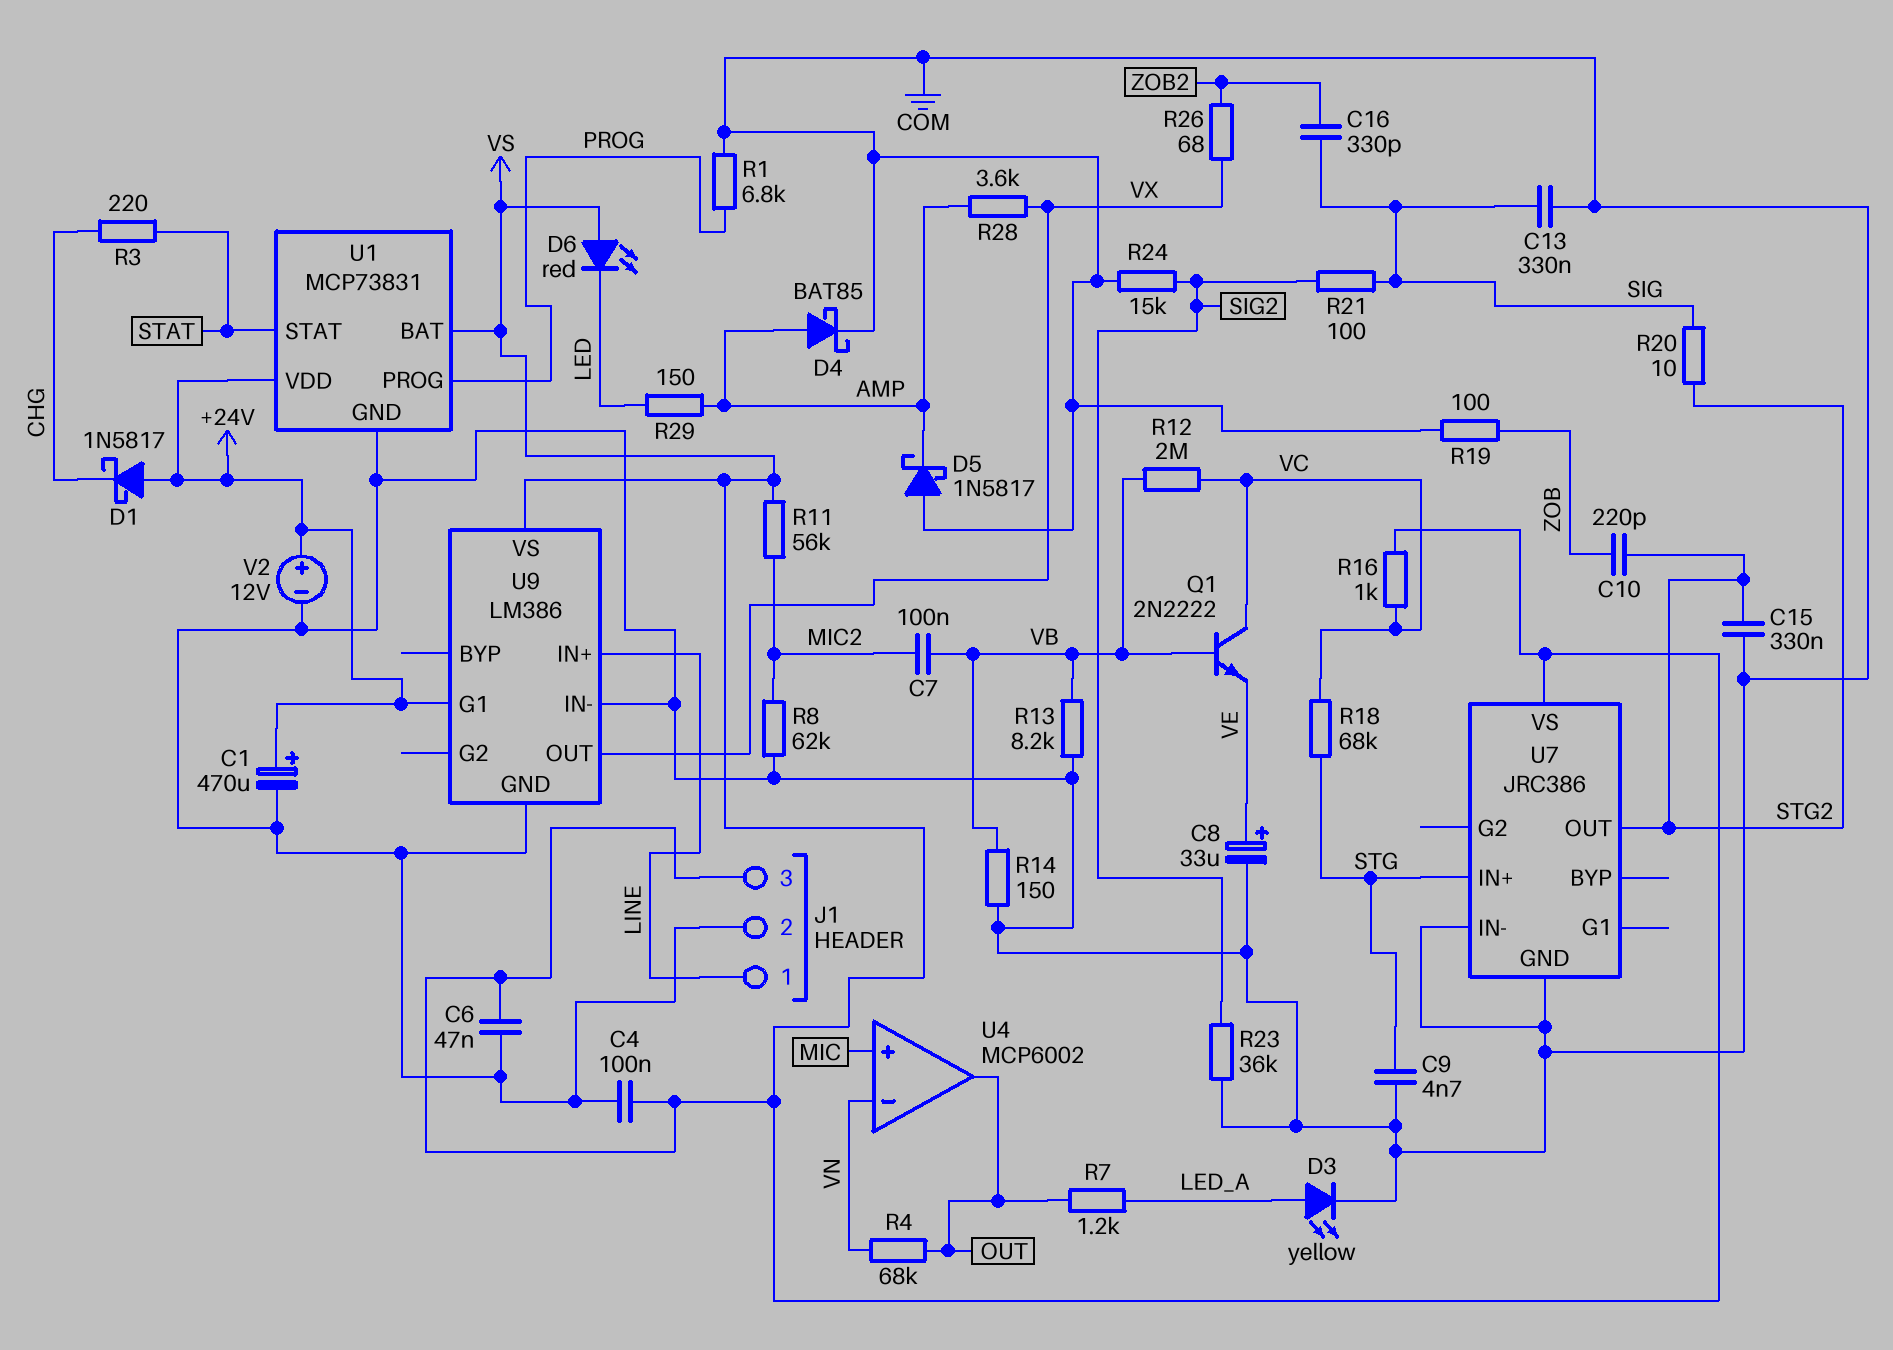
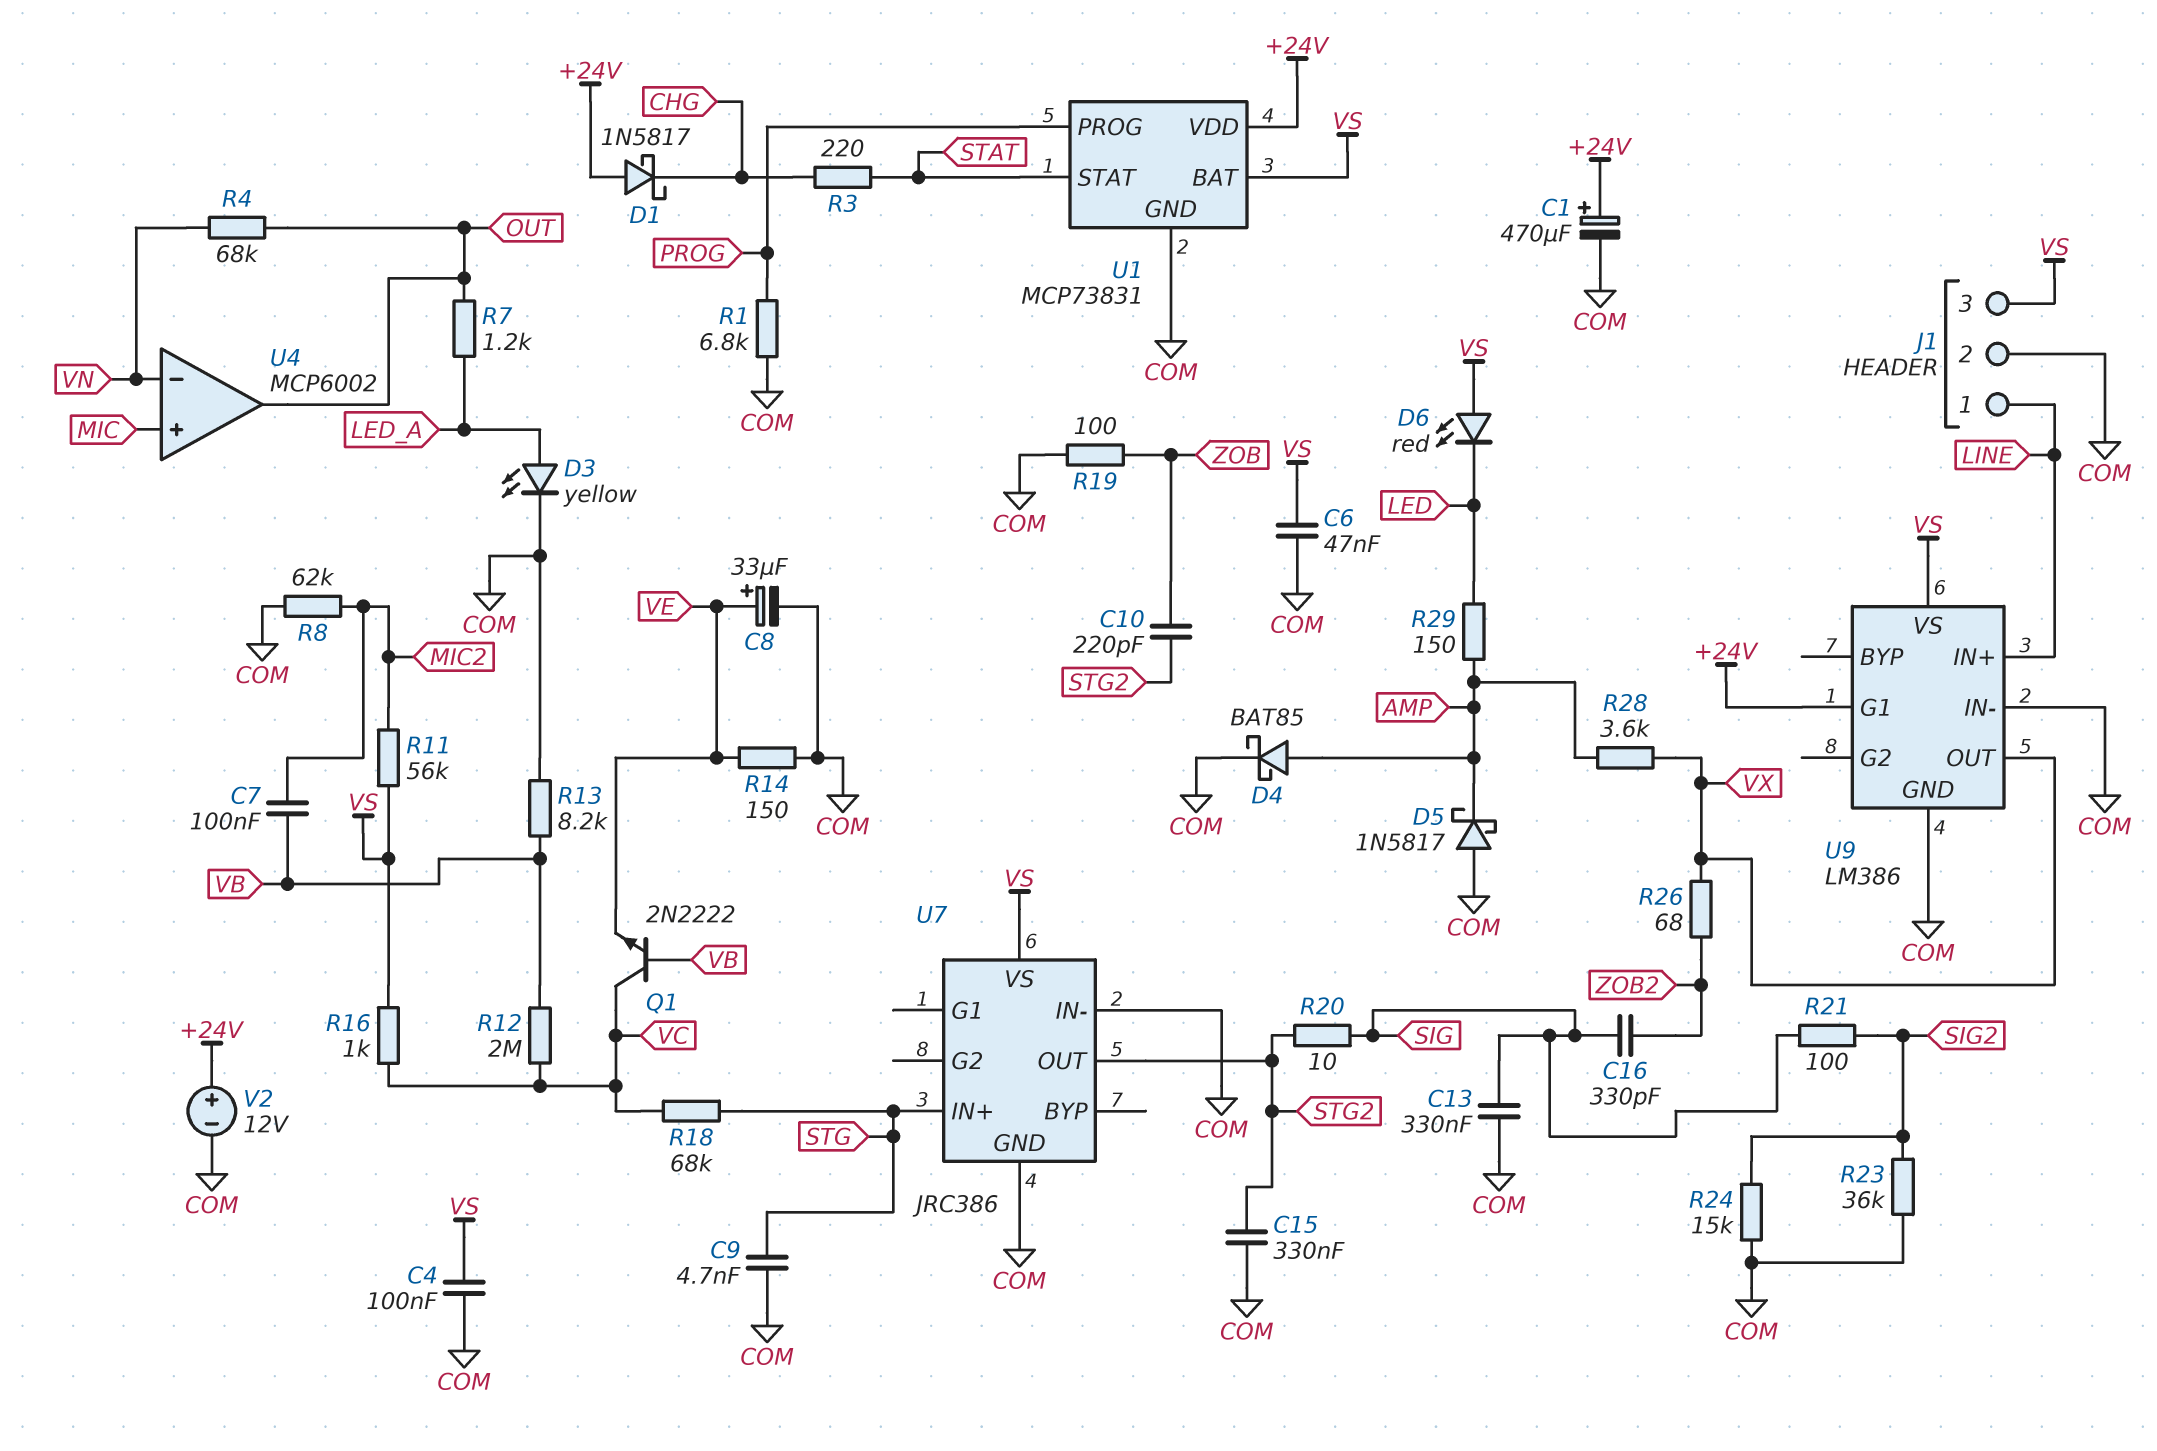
R14: 150 (COM, VB) -> 150 (COM, VE)

